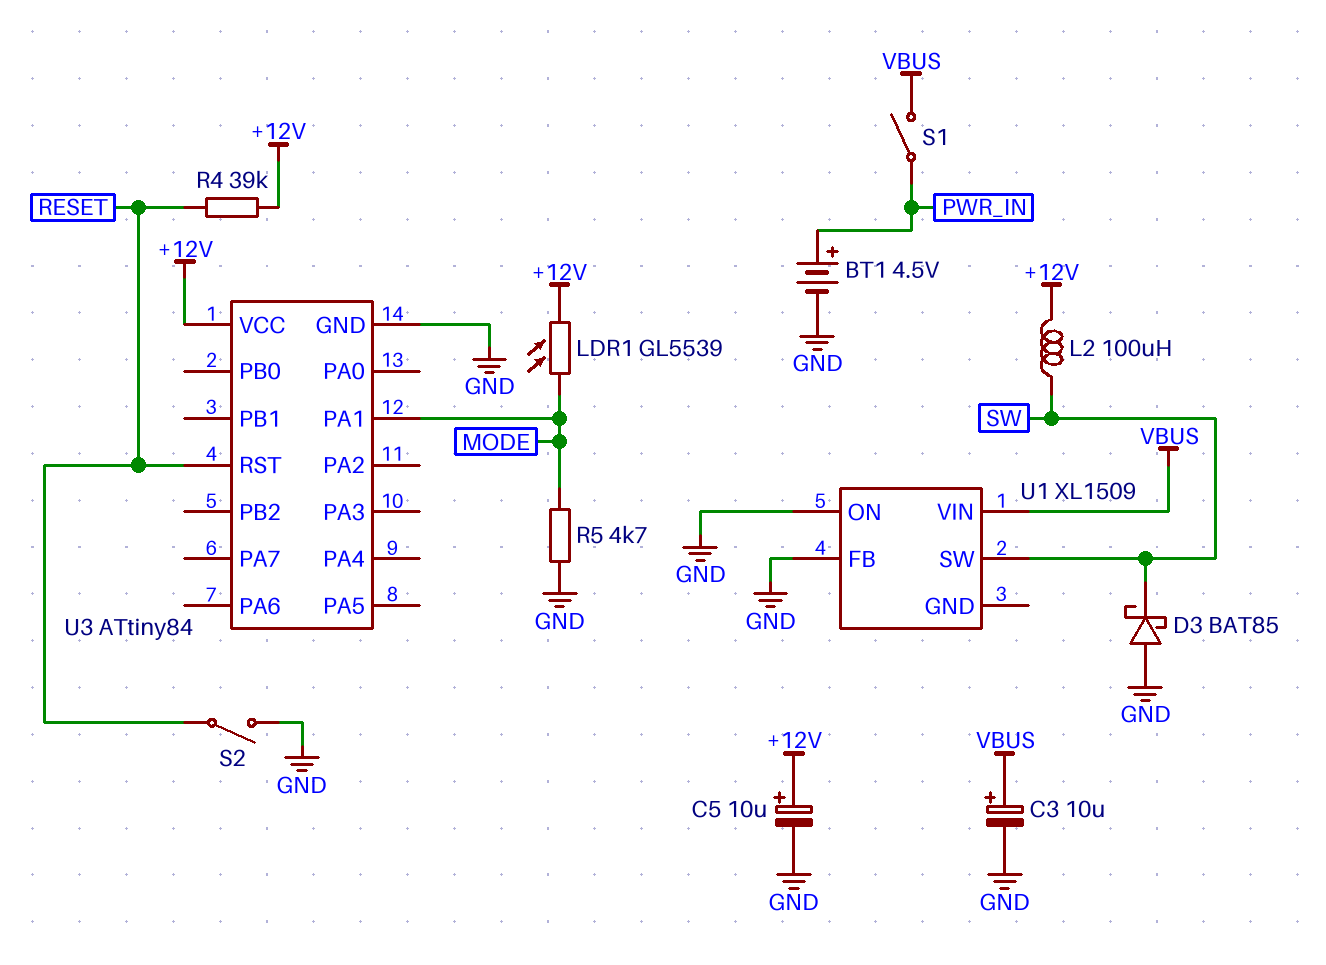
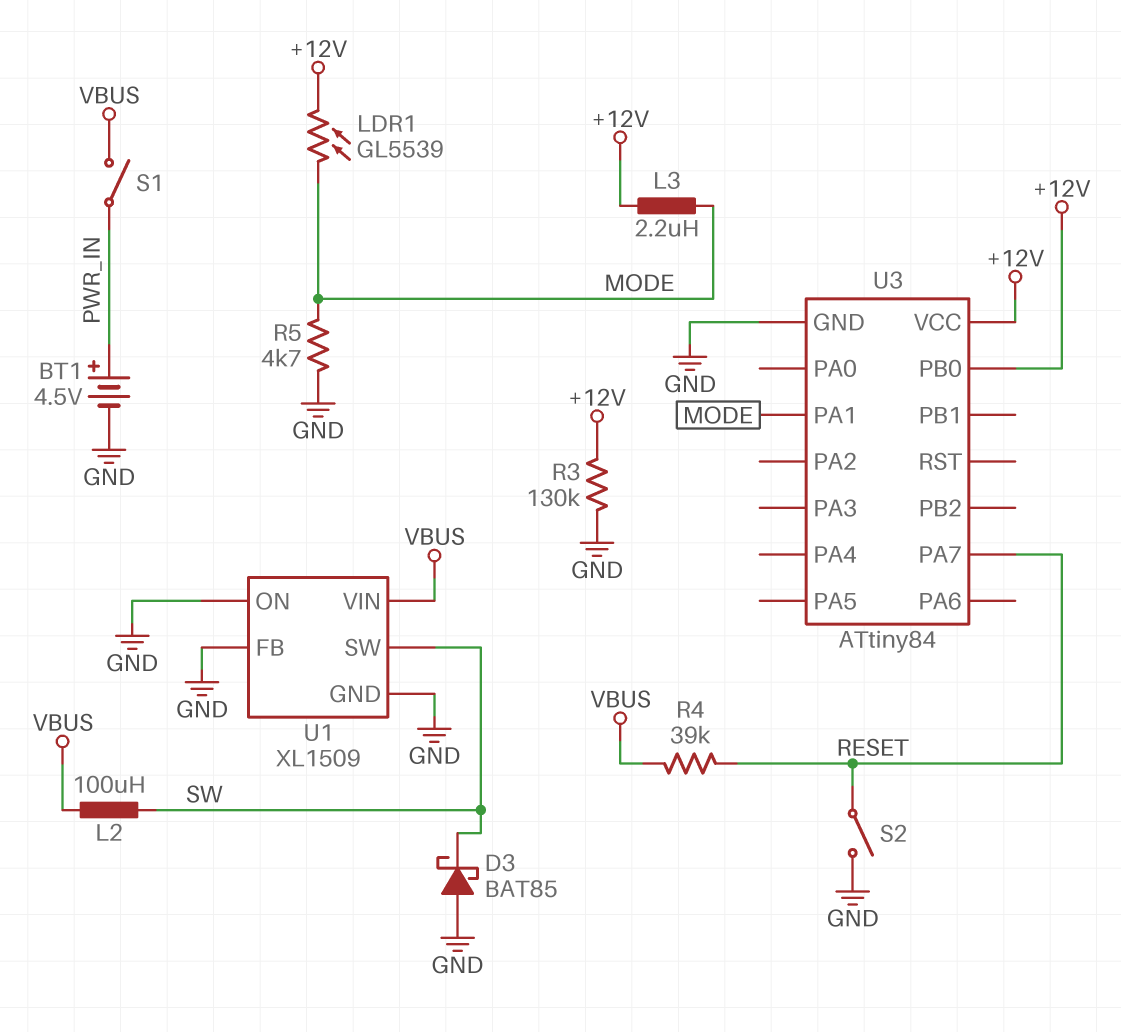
C3: 10uF (plus VBUS, minus GND) -> none
C5: 10uF (plus +12V, minus GND) -> none
L2: 100uH (+12V, SW) -> 100uH (SW, VBUS)
L3: none -> 2.2uH (+12V, MODE)
R3: none -> 130k (+12V, GND)
R4: 39k (+12V, RESET) -> 39k (RESET, VBUS)
U1 pin GND: none -> GND
U3 pin PA7: none -> RESET
U3 pin PB0: none -> +12V
U3 pin RST: RESET -> none

